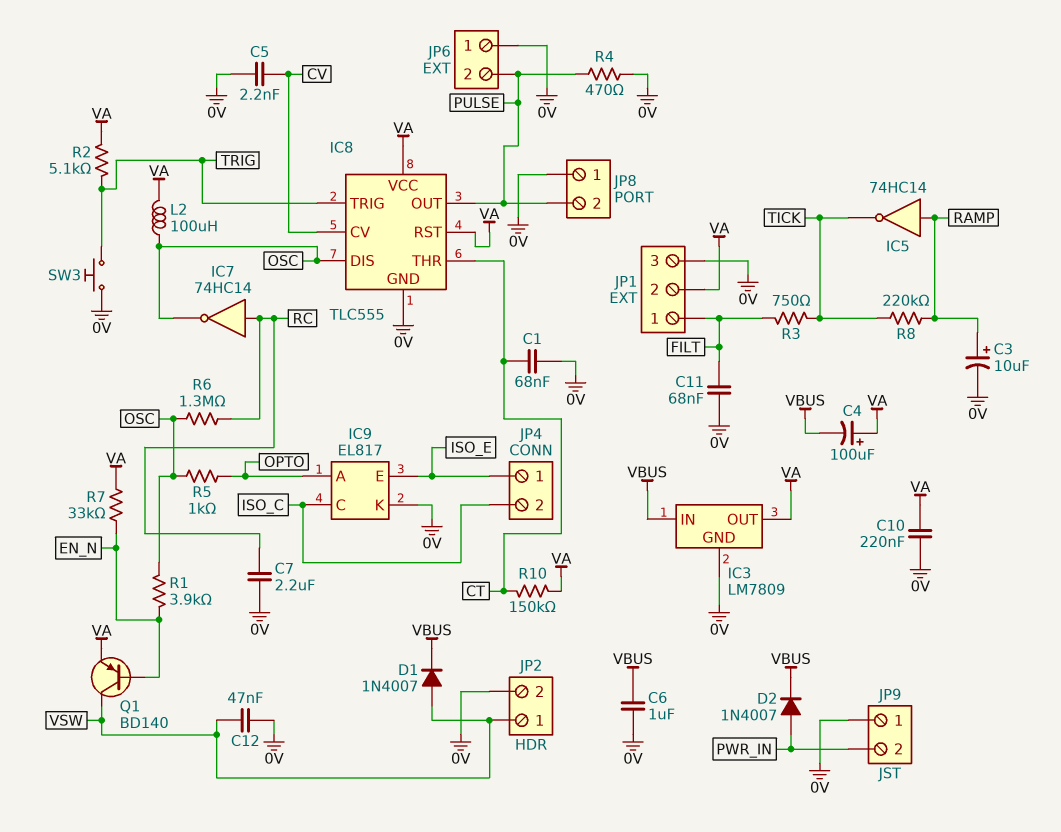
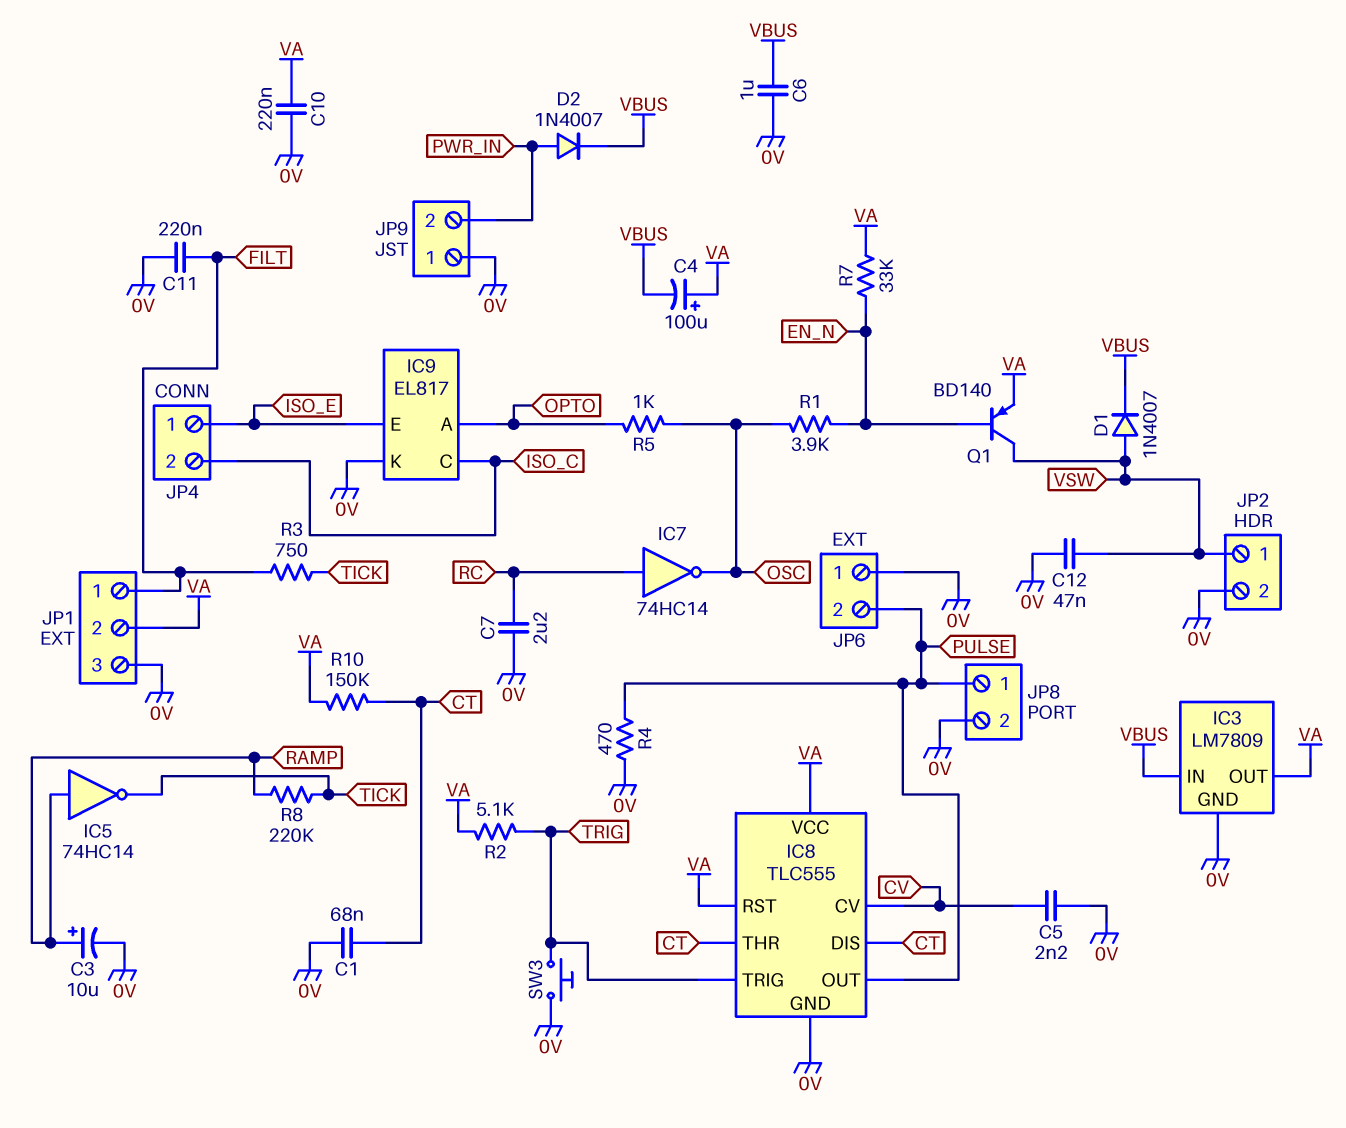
C11: 68nF (0V, FILT) -> 220nF (0V, FILT)
IC8 pin DIS: OSC -> CT
JP8 pin 1: 0V -> PULSE
JP8 pin 2: PULSE -> 0V
L2: 100uH (OSC, VA) -> none
R6: 1.3M (OSC, RC) -> none

